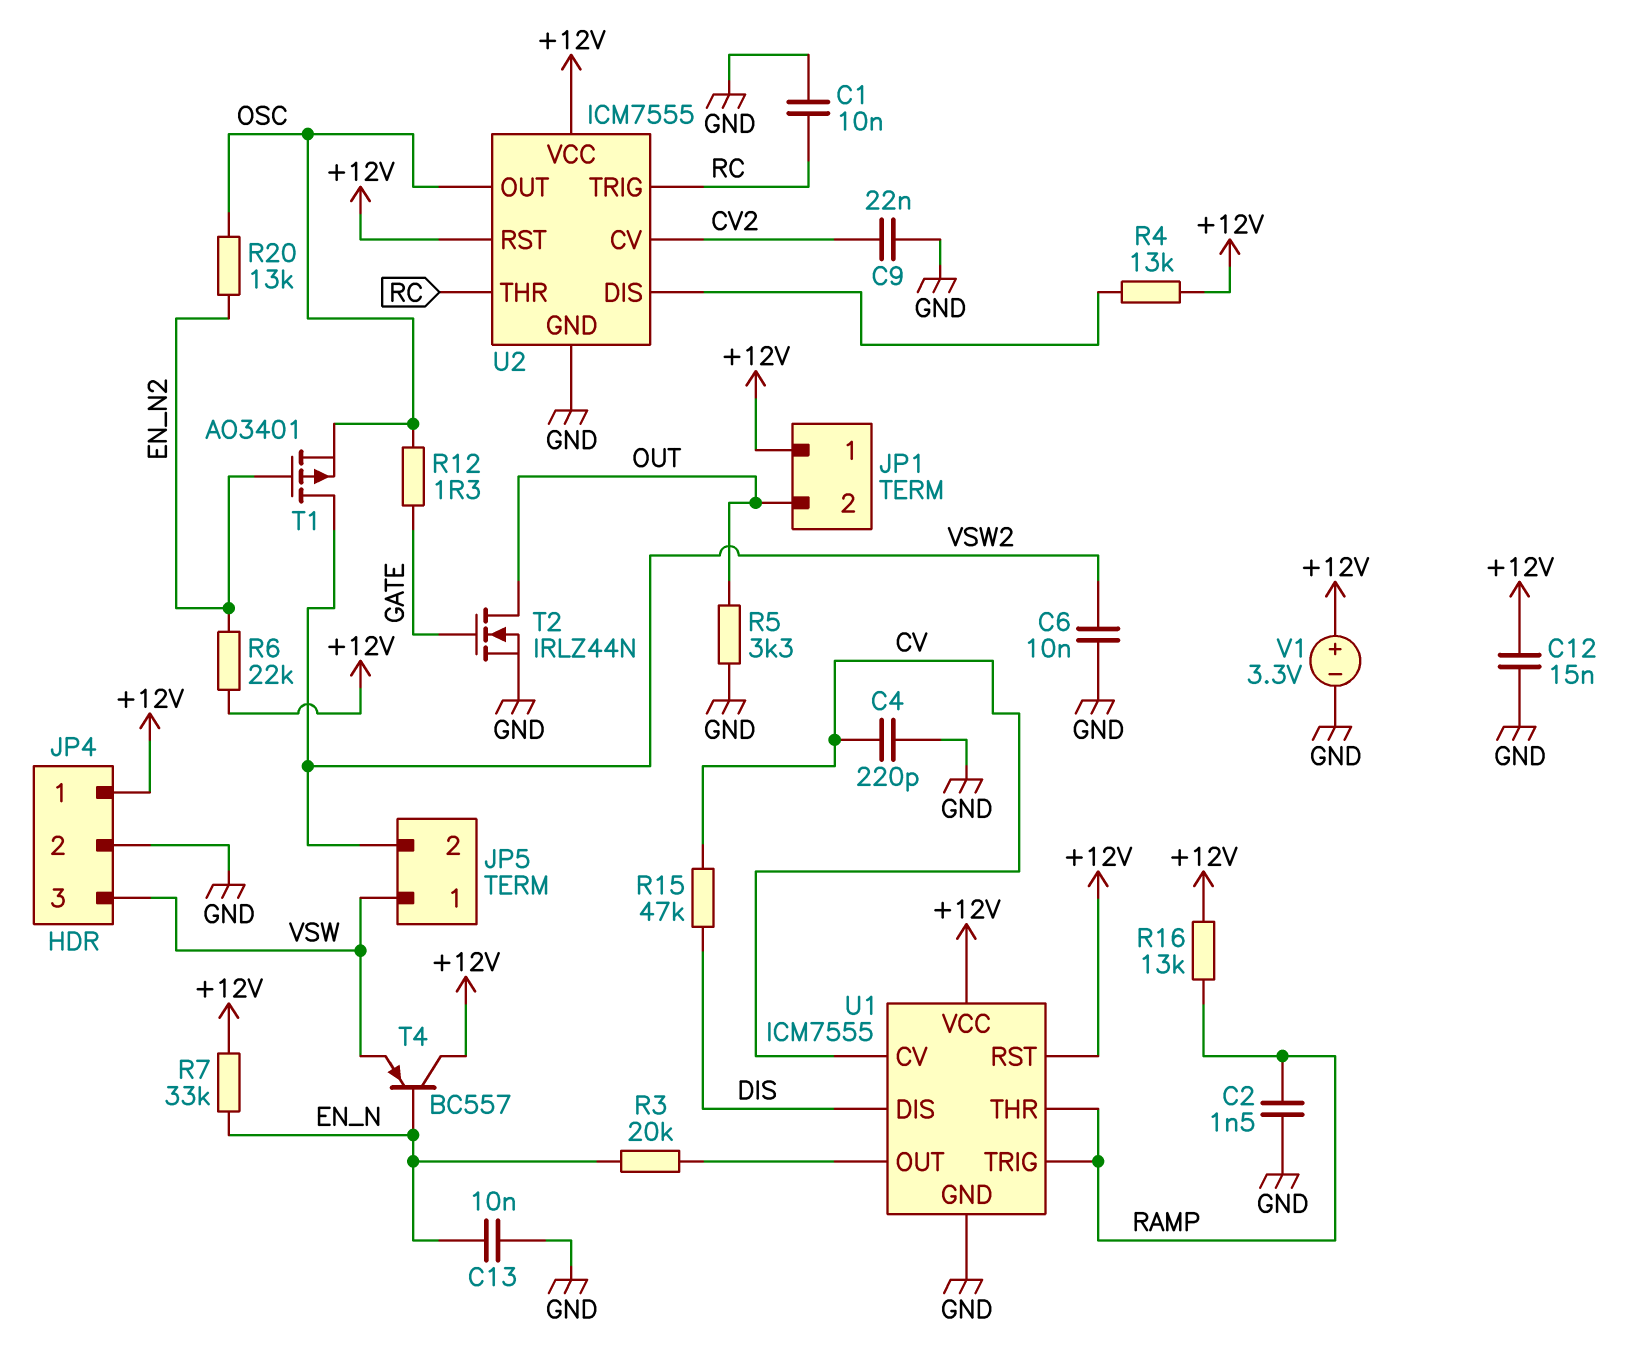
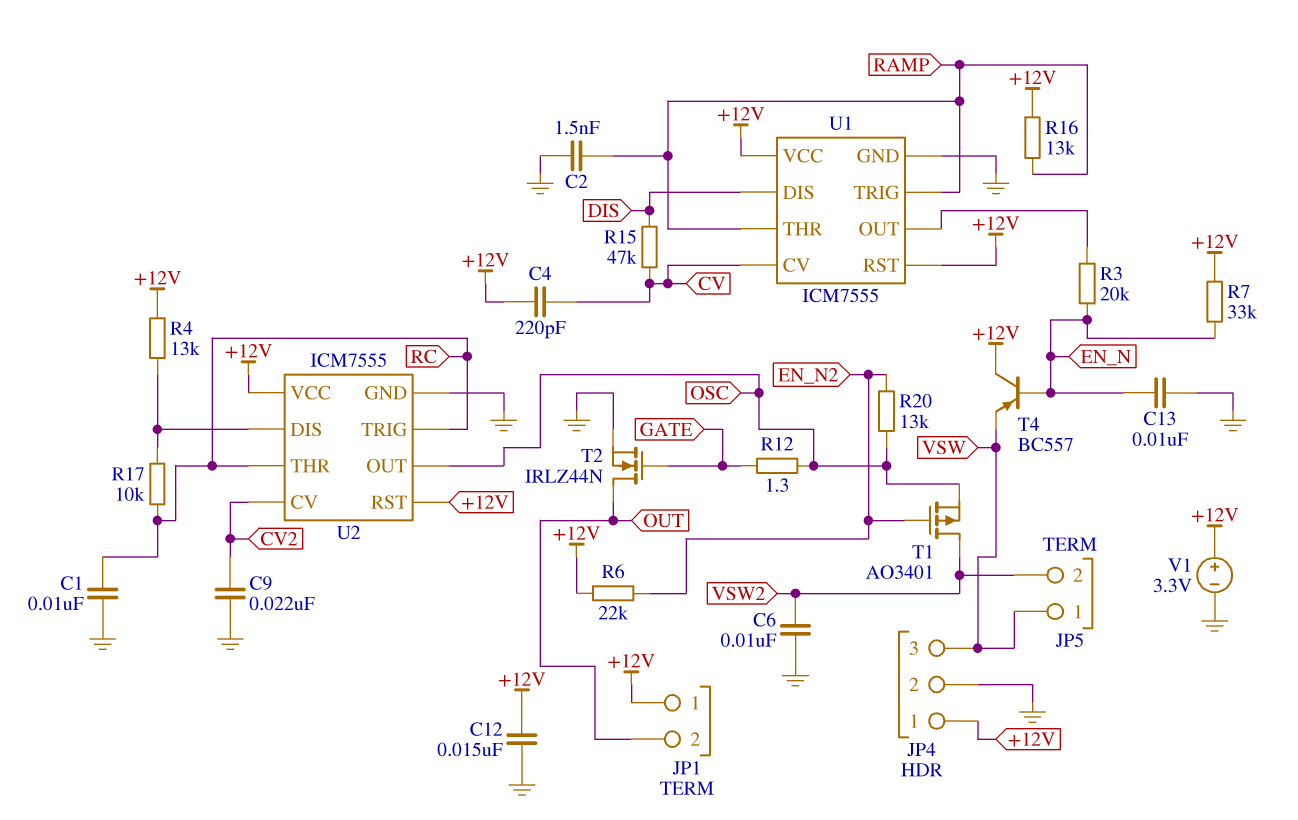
C4: 220pF (CV, GND) -> 220pF (+12V, CV)
R5: 3.3k (GND, OUT) -> none
R17: none -> 10k (RC, U2/DIS)

